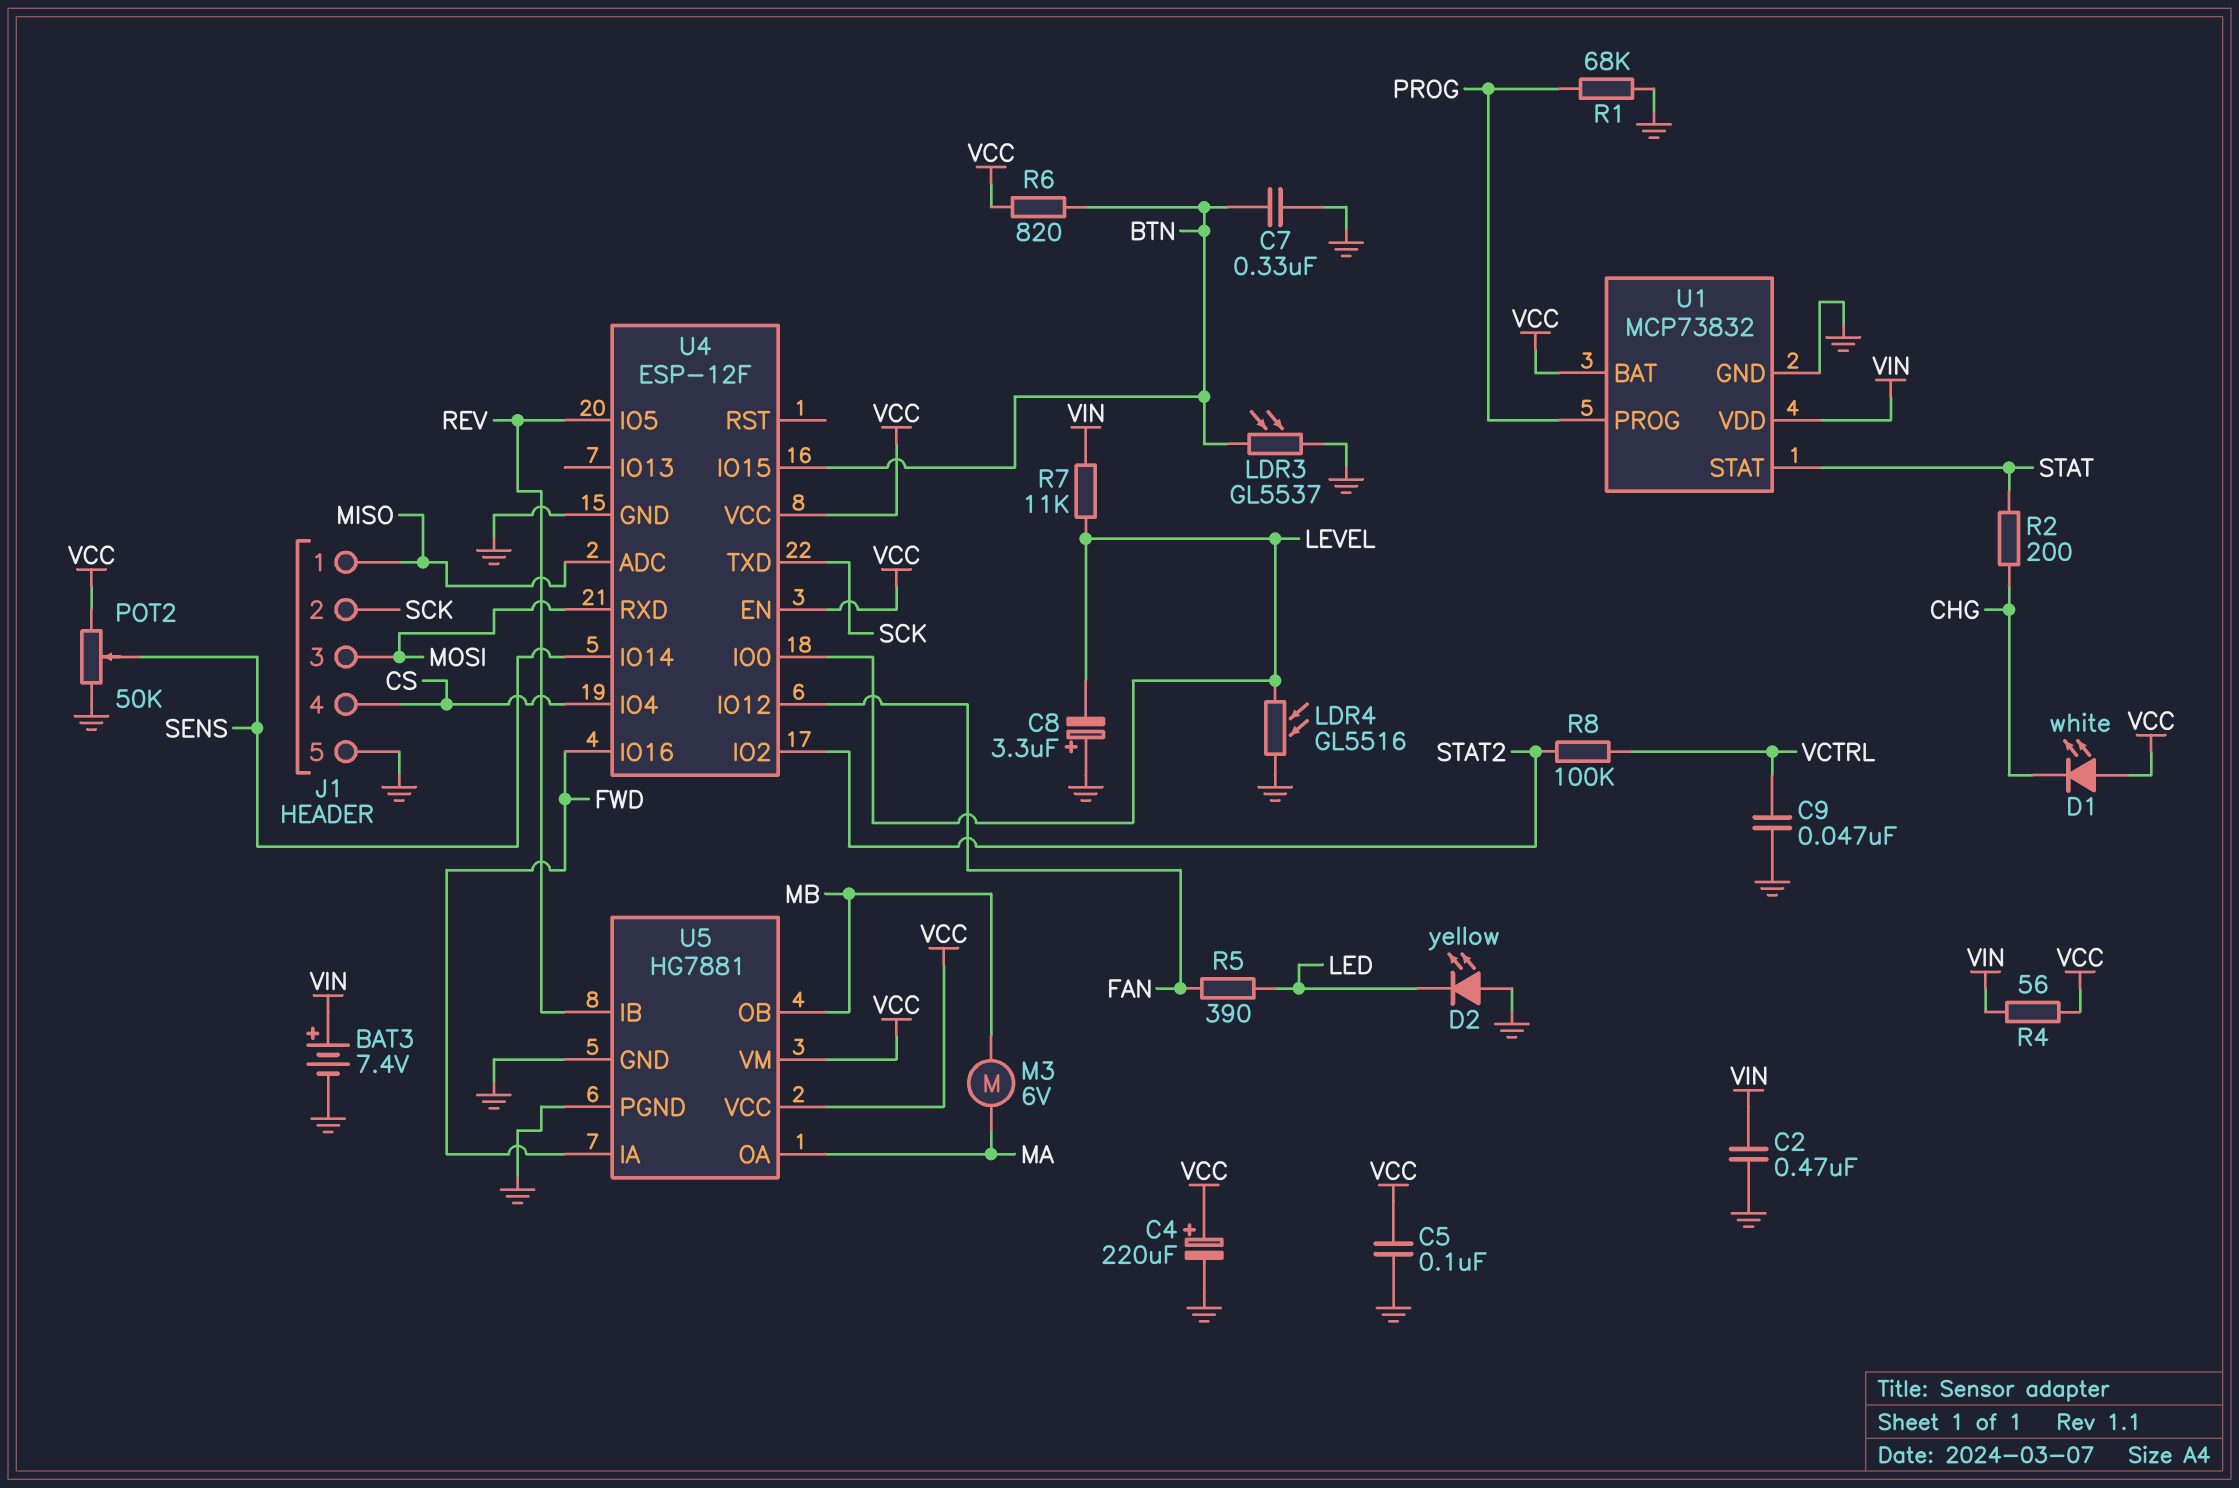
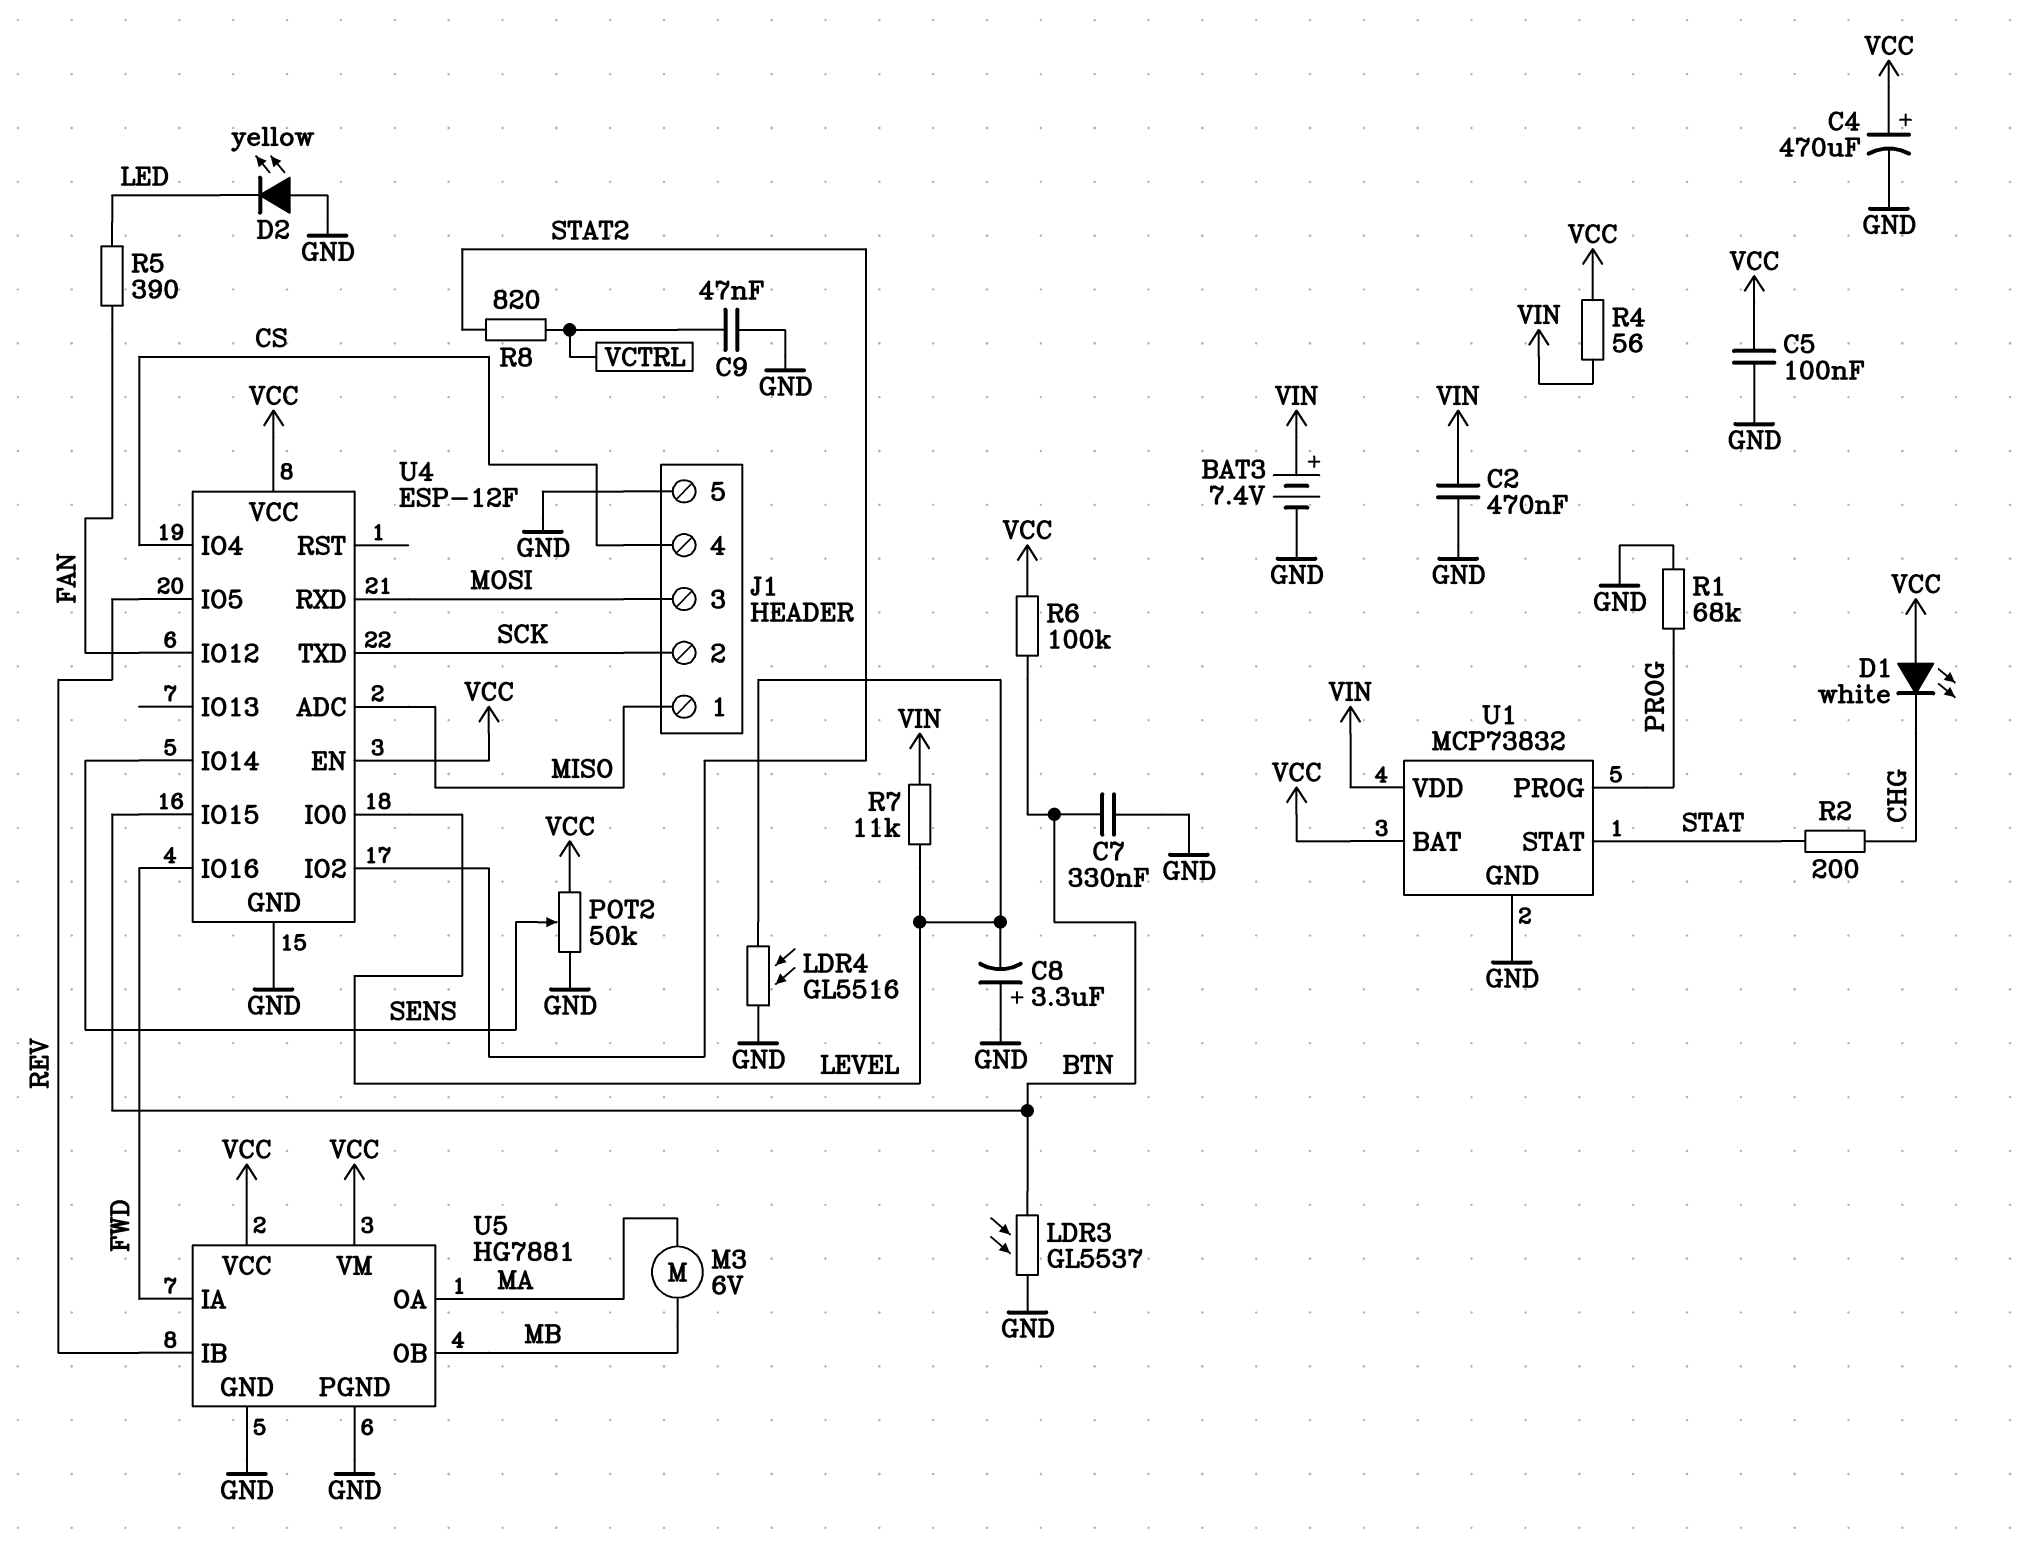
C4: 220uF (plus VCC, minus GND) -> 470uF (plus VCC, minus GND)
R6: 820 (BTN, VCC) -> 100k (BTN, VCC)
R8: 100k (STAT2, VCTRL) -> 820 (STAT2, VCTRL)

